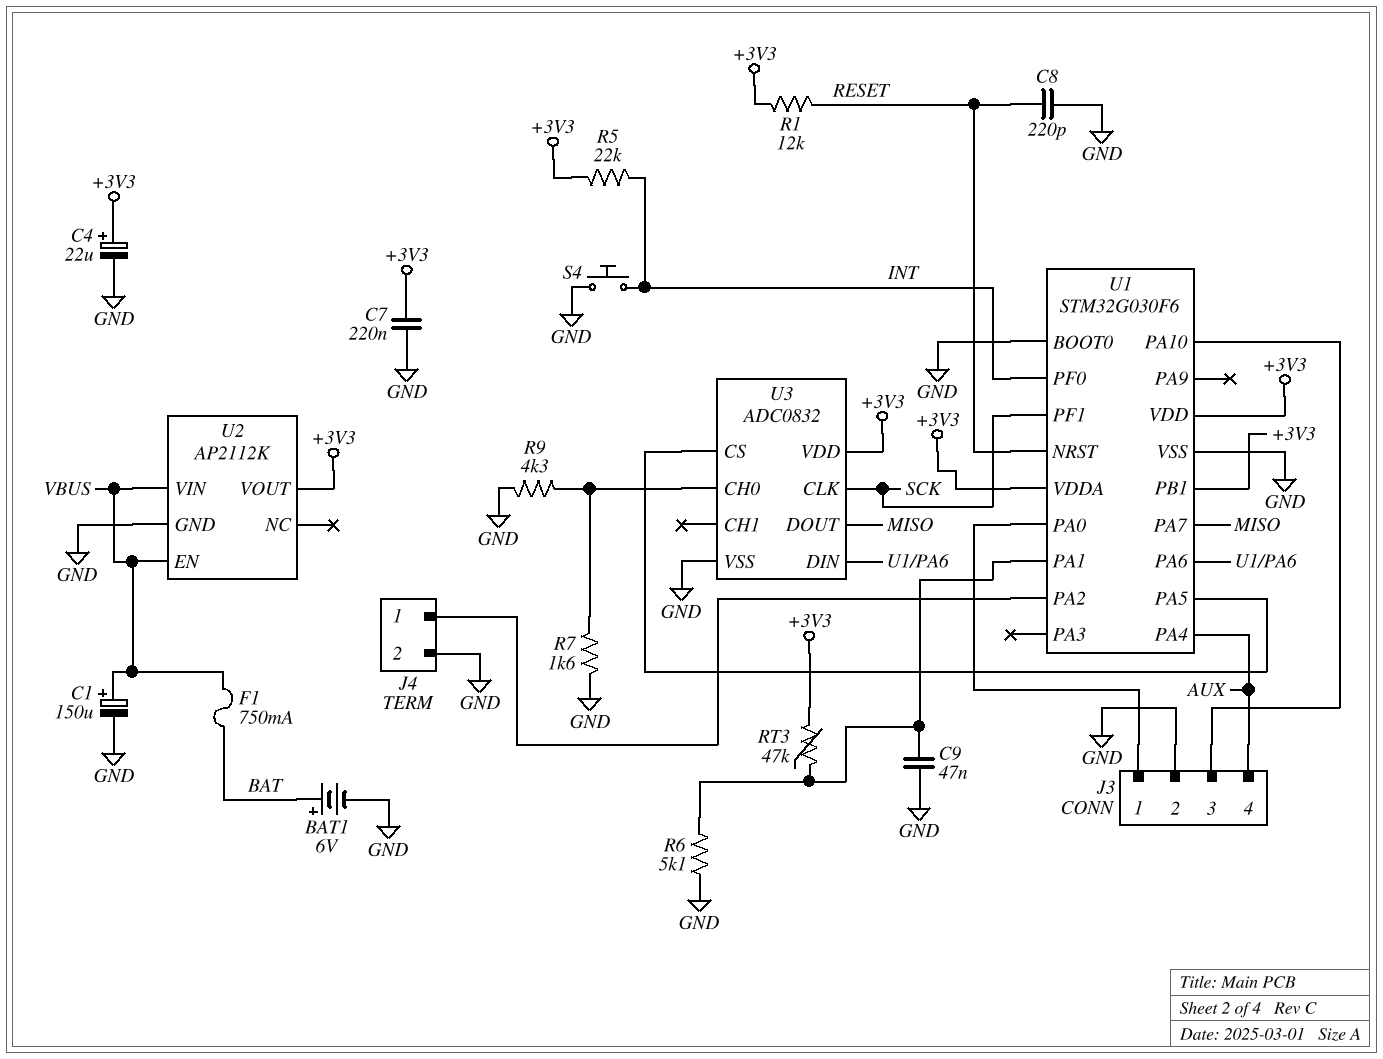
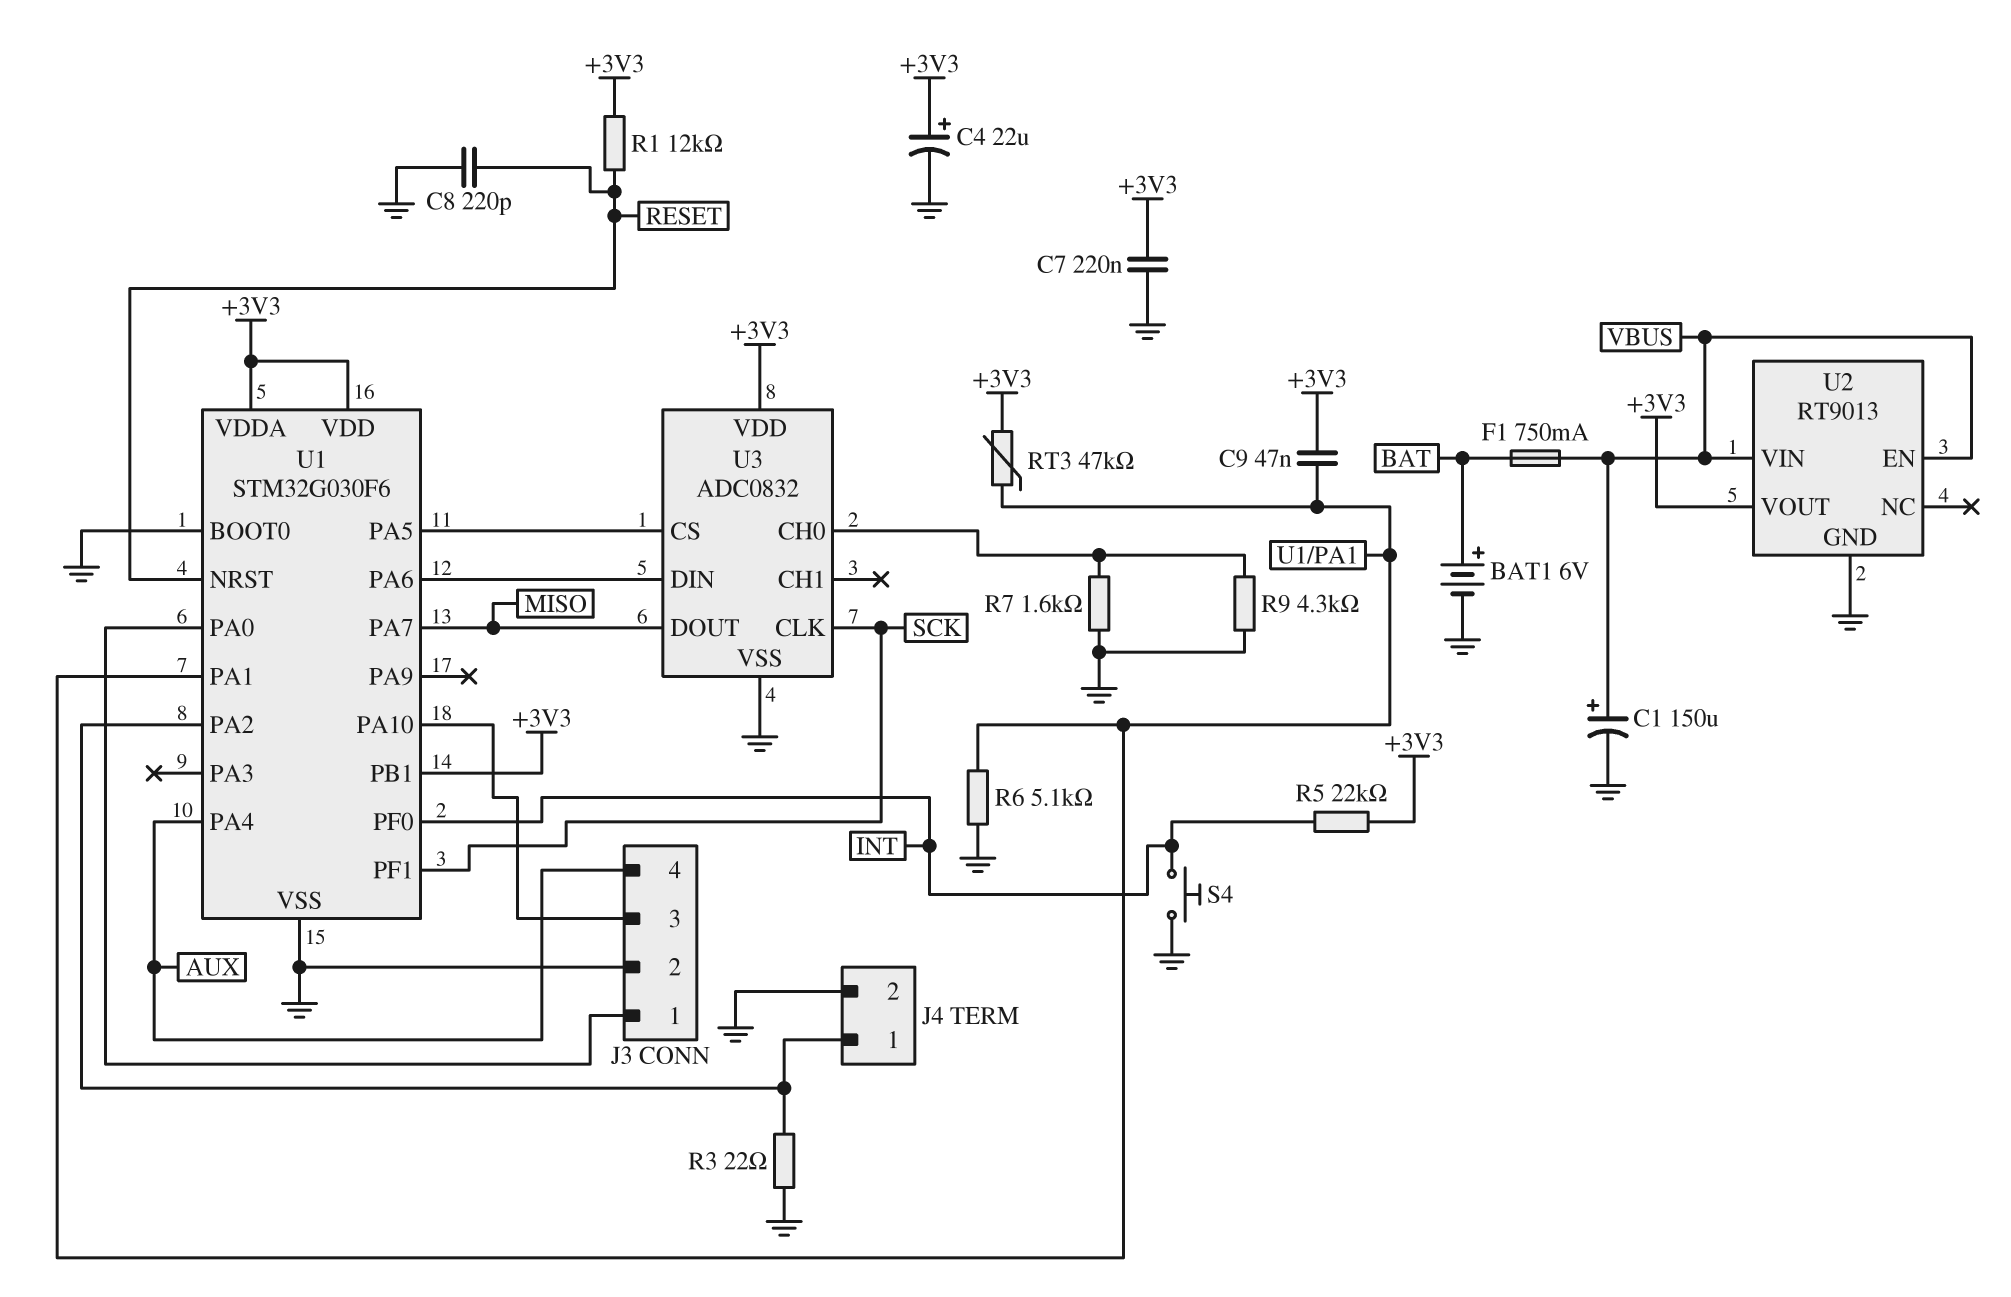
C9: 47nF (GND, U1/PA1) -> 47nF (+3V3, U1/PA1)
R3: none -> 22 (GND, J4/1)
U2: AP2112K -> RT9013

